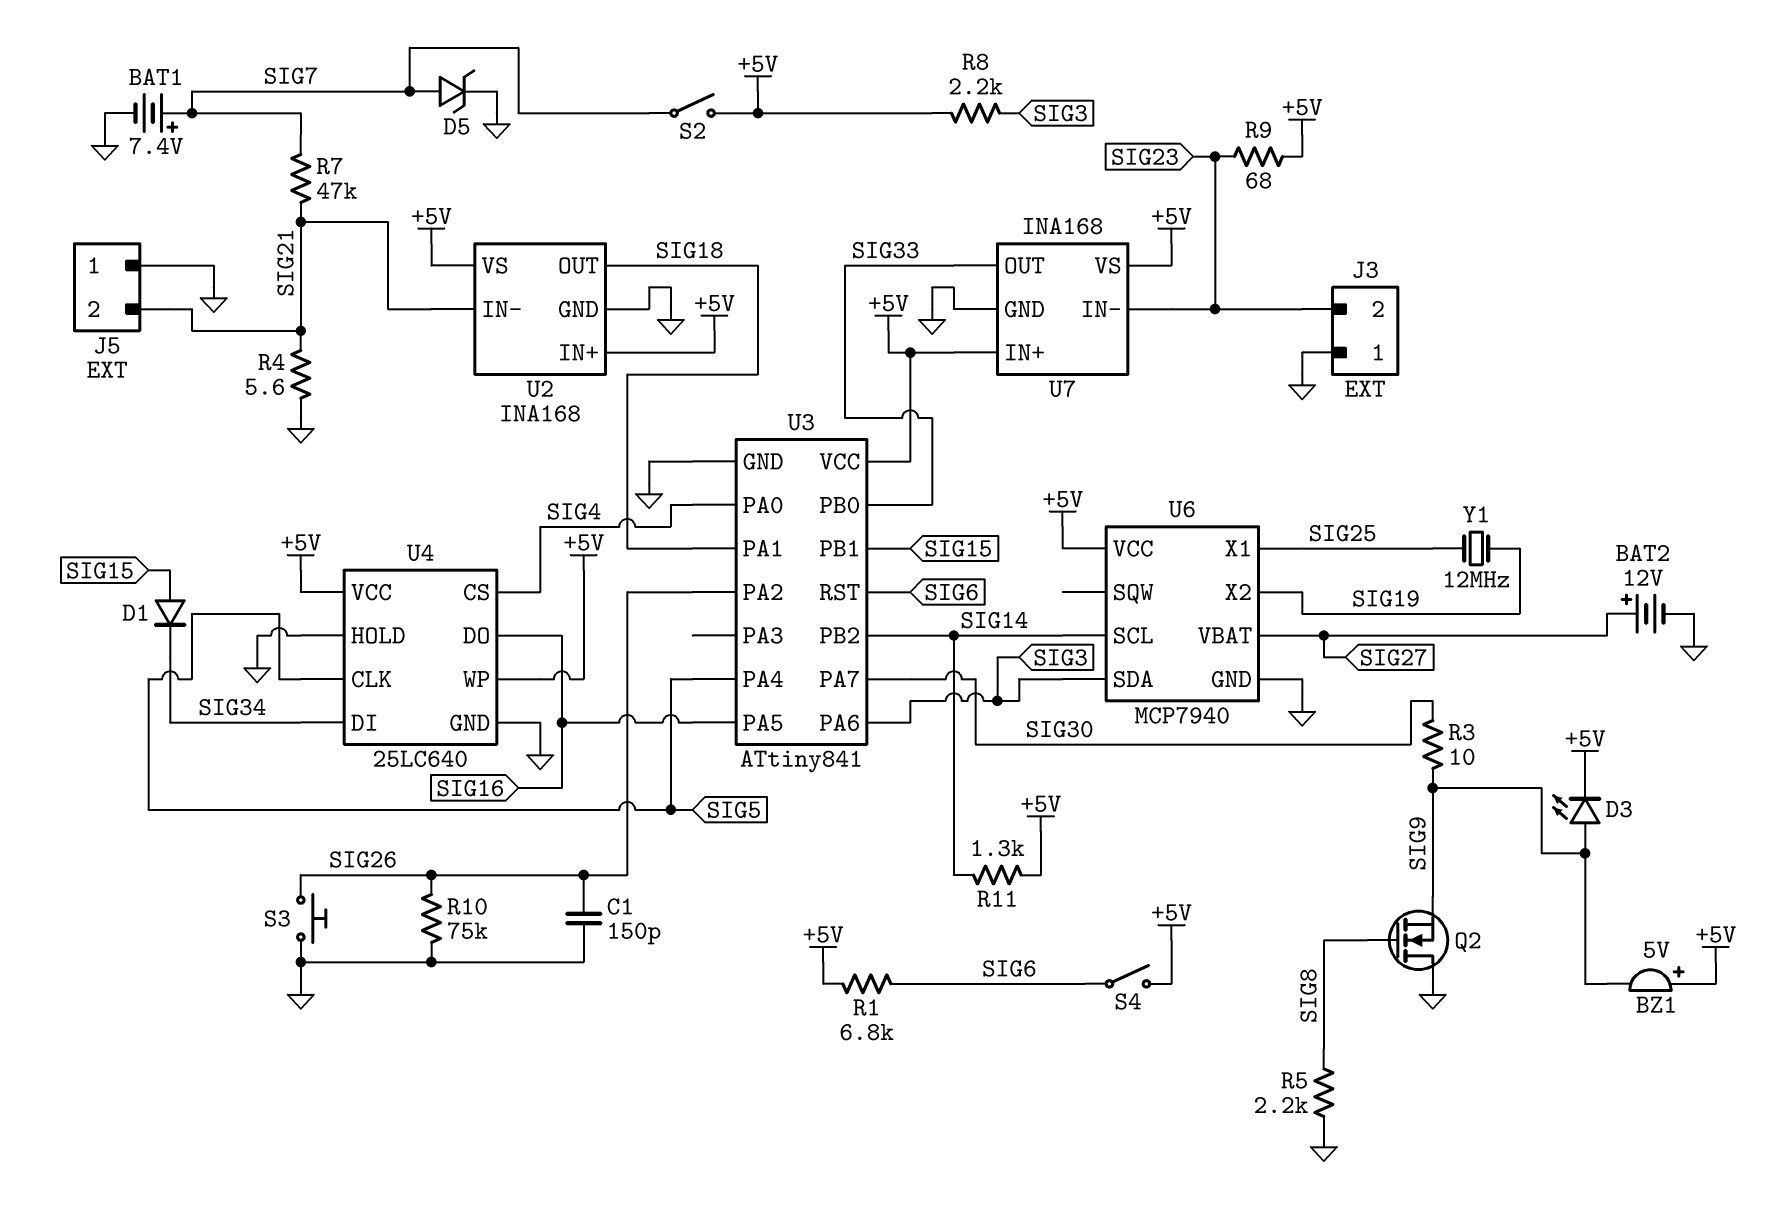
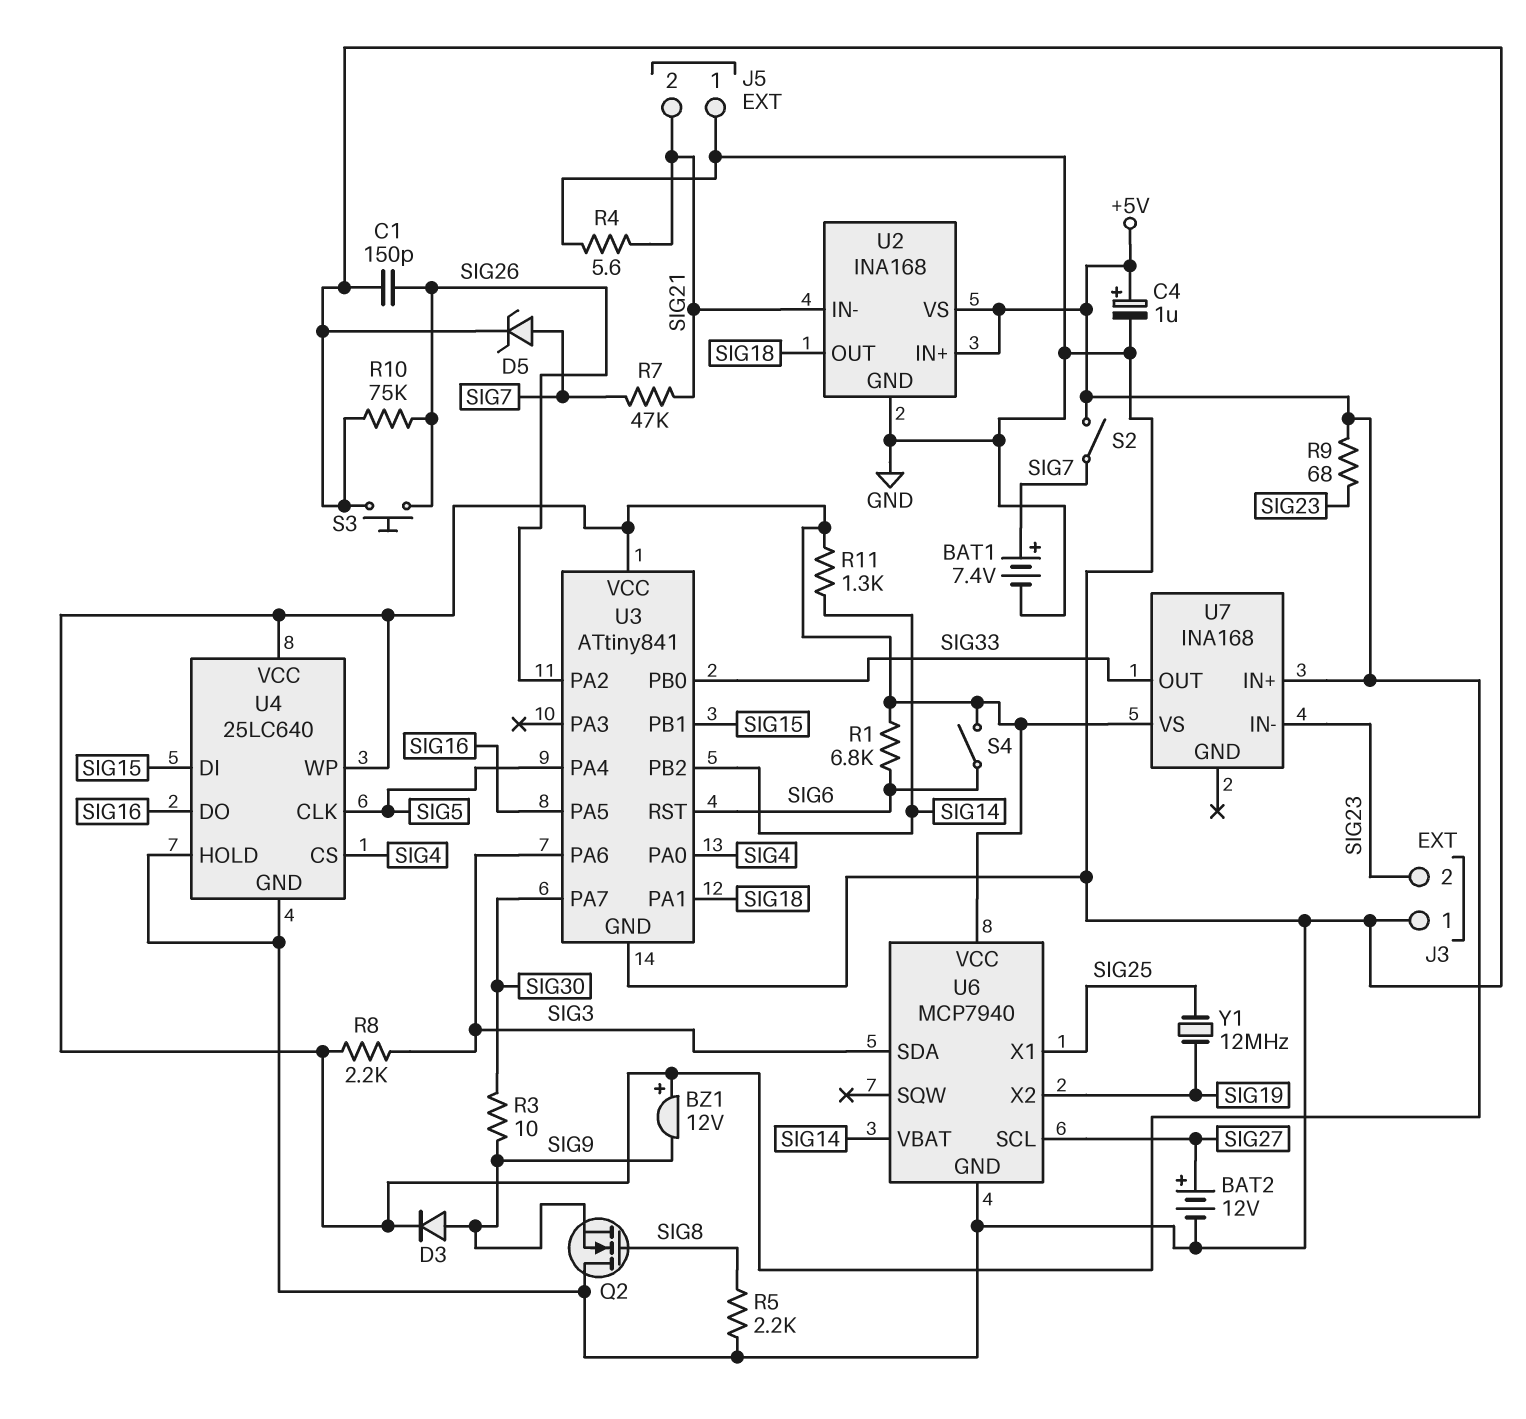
BZ1: buzzer 5V (plus +5V, minus SIG9) -> buzzer 12V (plus +5V, minus SIG9)
C4: none -> 1uF (plus +5V, minus GND)
D1: diode (A SIG15, K SIG34) -> none
D3: LED (A SIG9, K +5V) -> diode (A SIG9, K +5V)
U4 pin DI: SIG34 -> SIG15
U6 pin SCL: SIG14 -> SIG27
U6 pin VBAT: SIG27 -> SIG14
U7 pin GND: GND -> none

